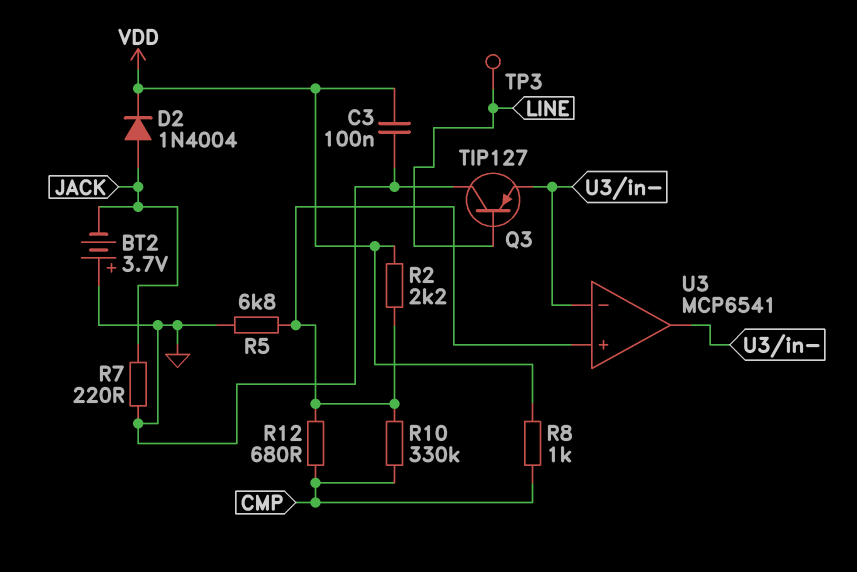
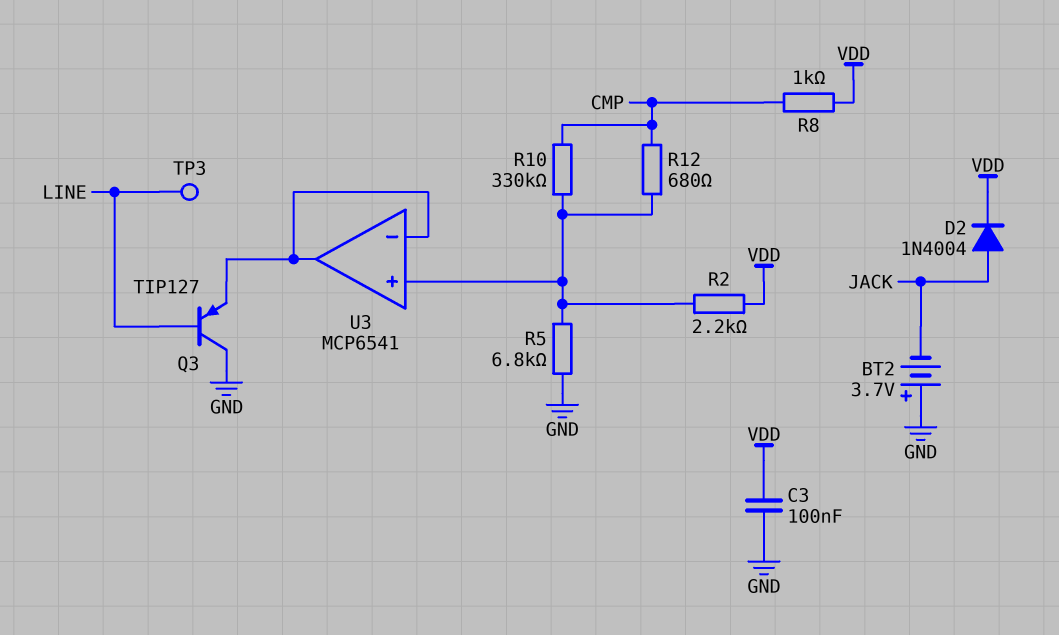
R7: 220 (GND, JACK) -> none

